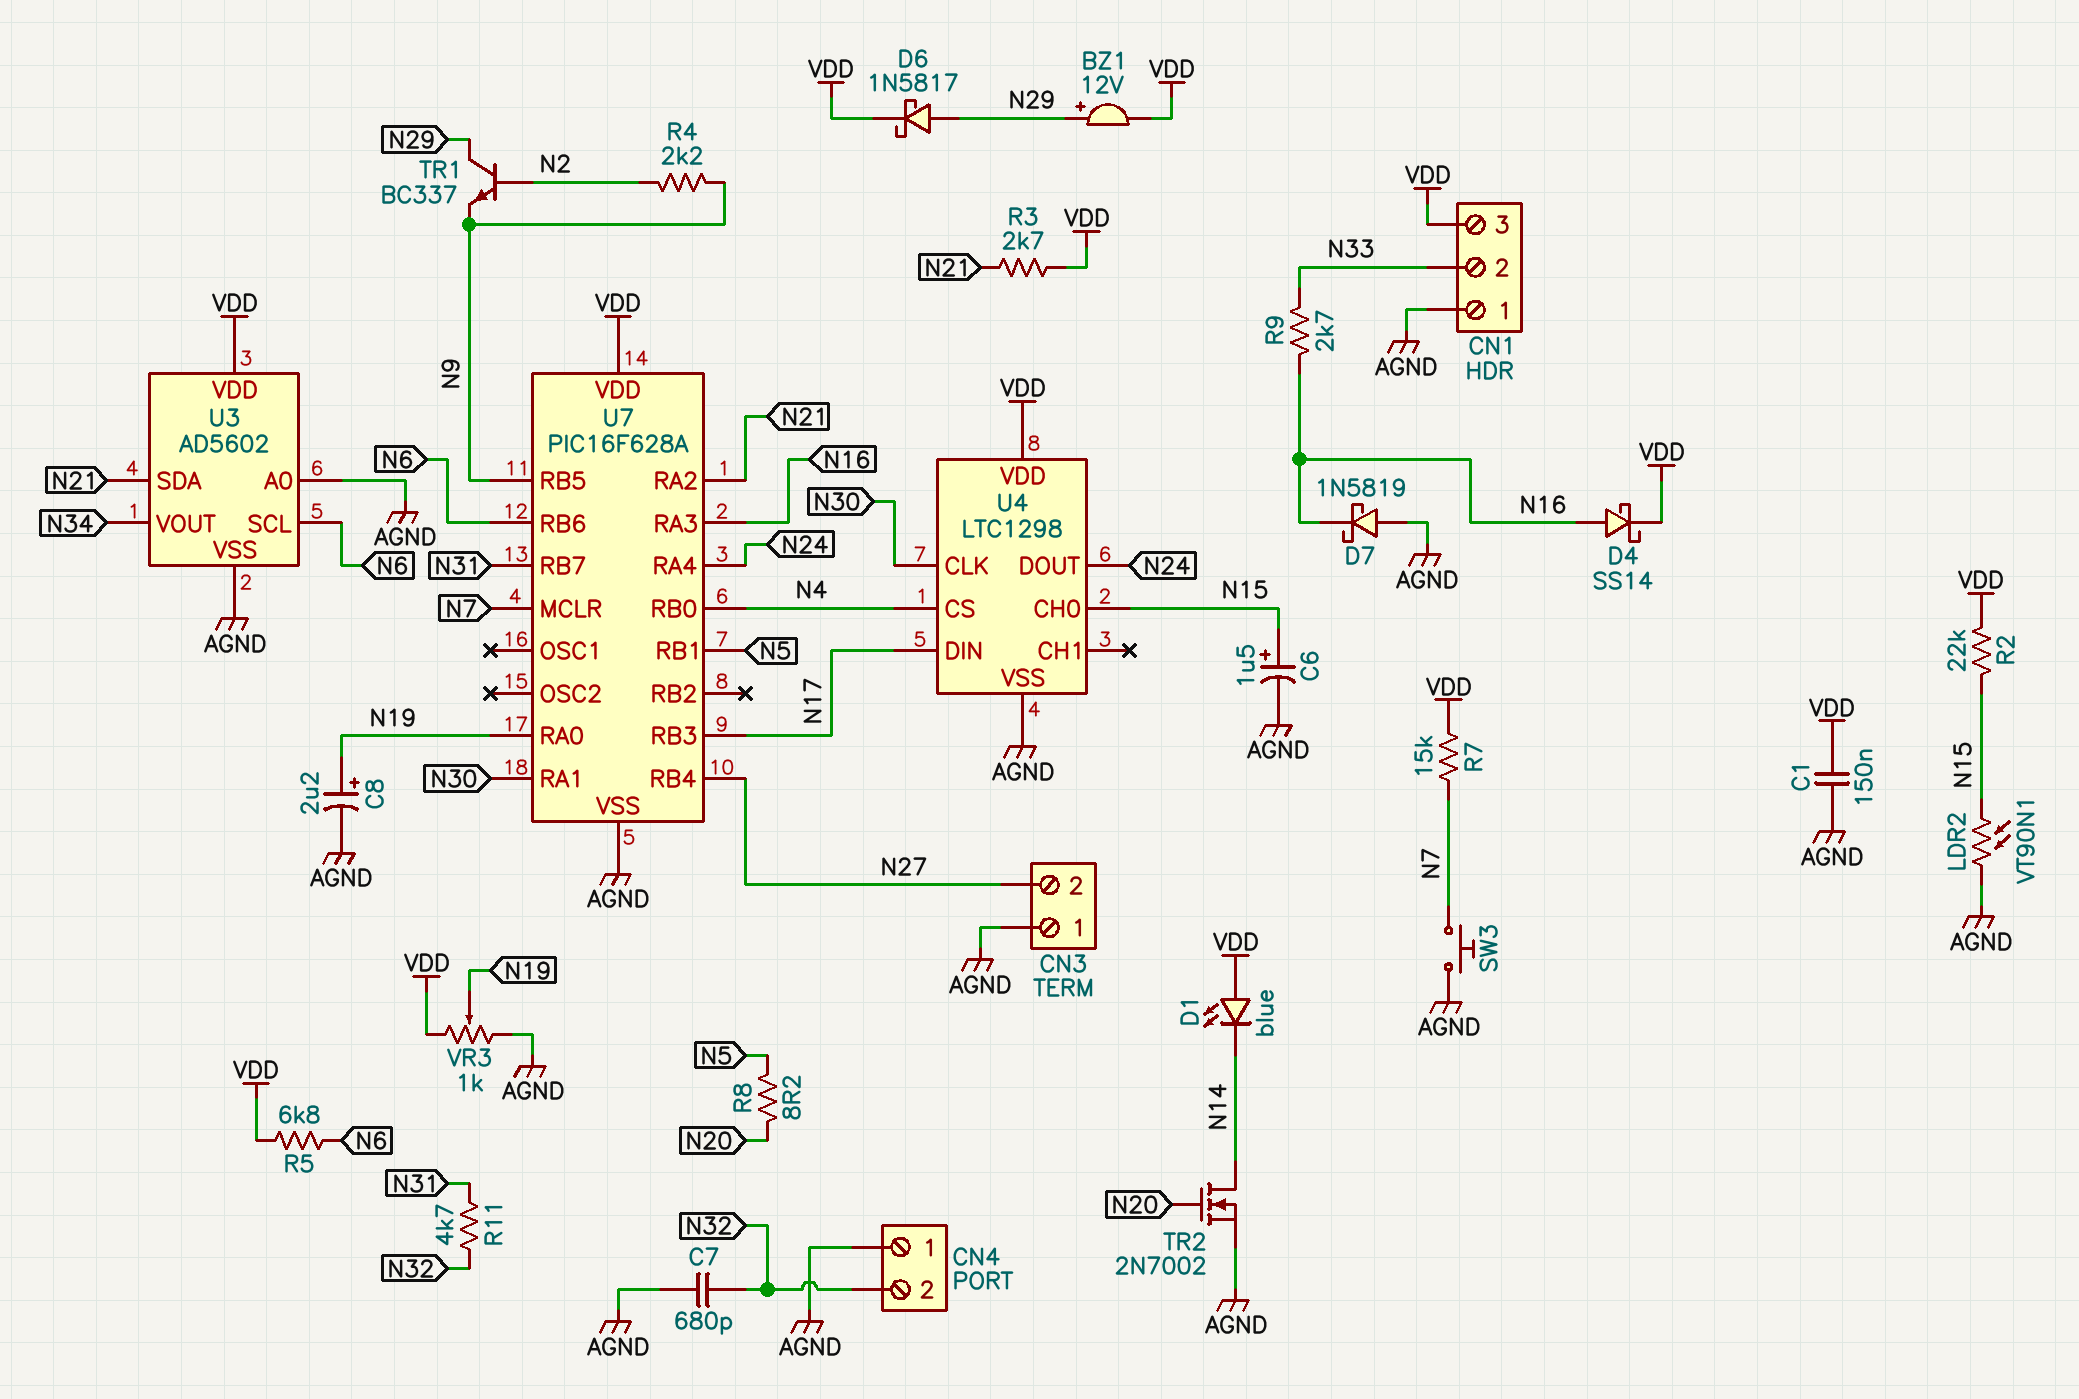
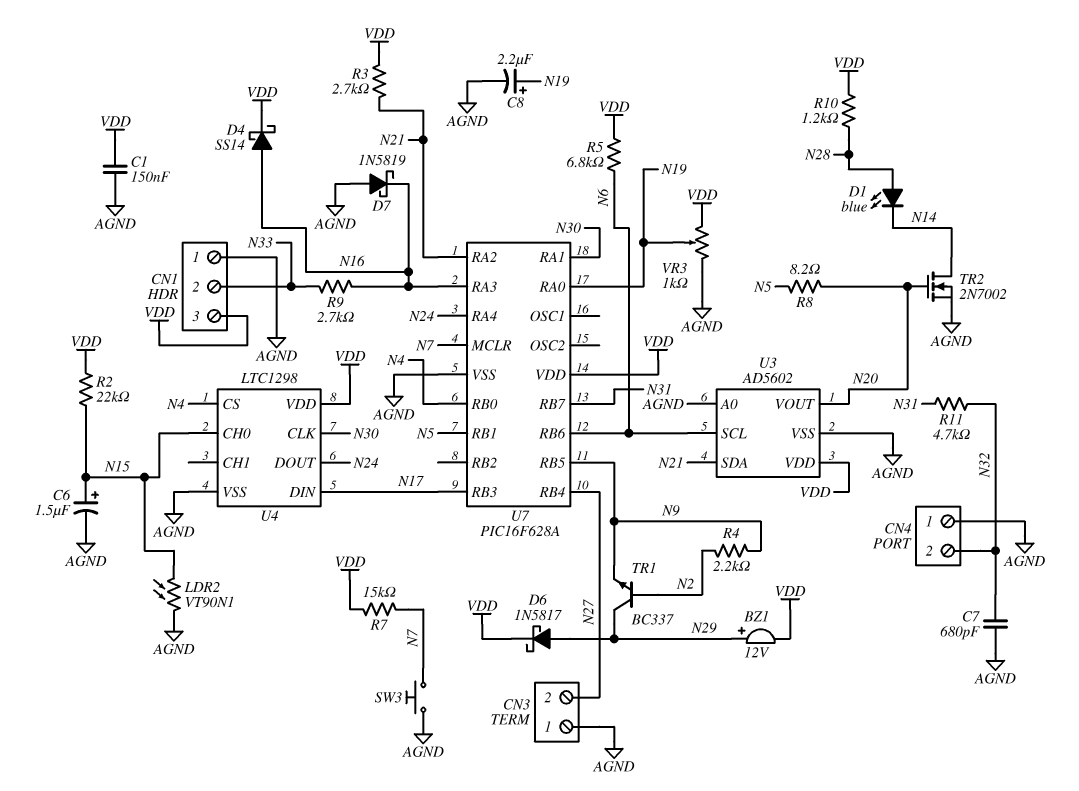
D1: LED blue (A VDD, K N14) -> LED blue (A N28, K N14)
R10: none -> 1.2k (N28, VDD)
U3 pin VOUT: N34 -> N20

